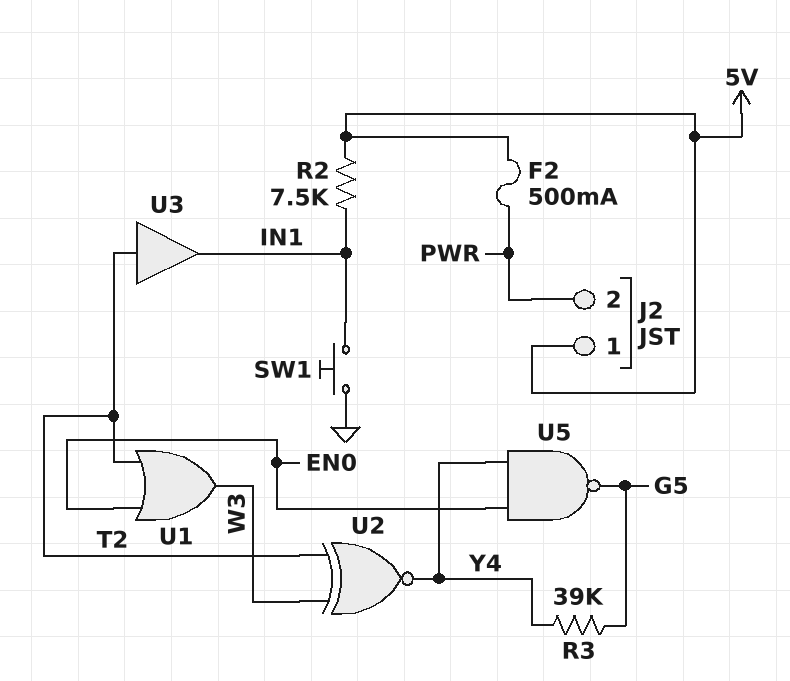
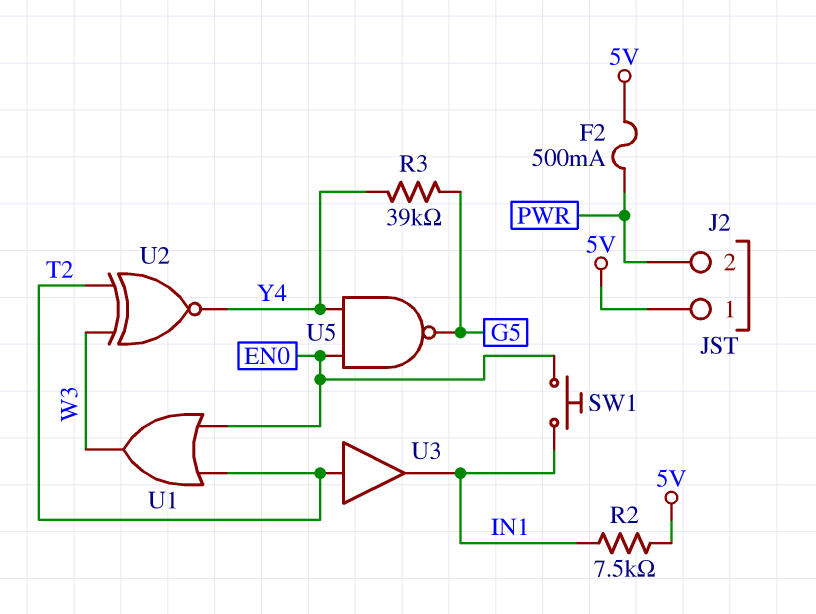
SW1: button (GND, IN1) -> button (EN0, IN1)

